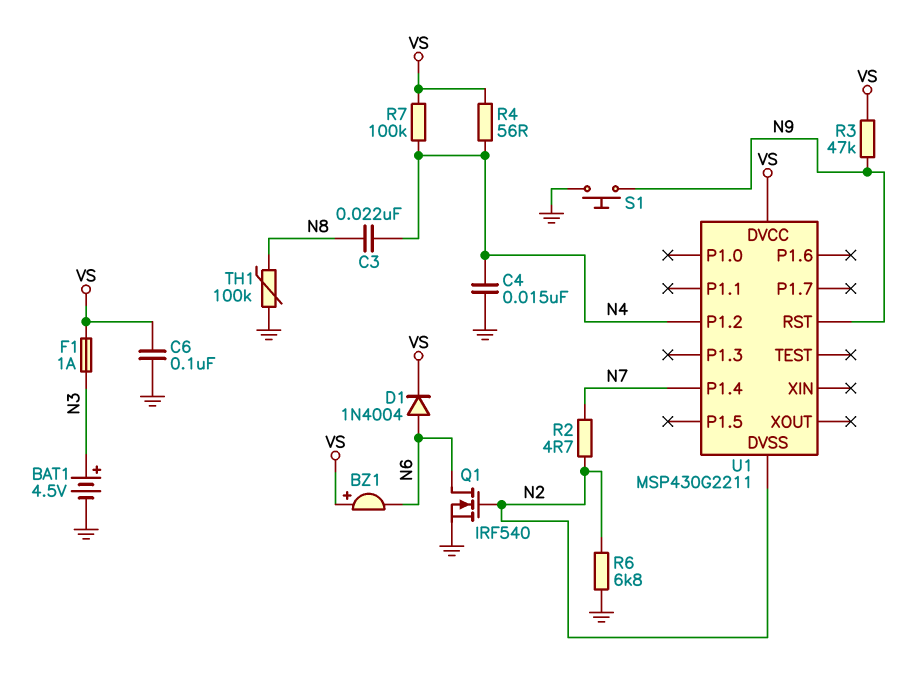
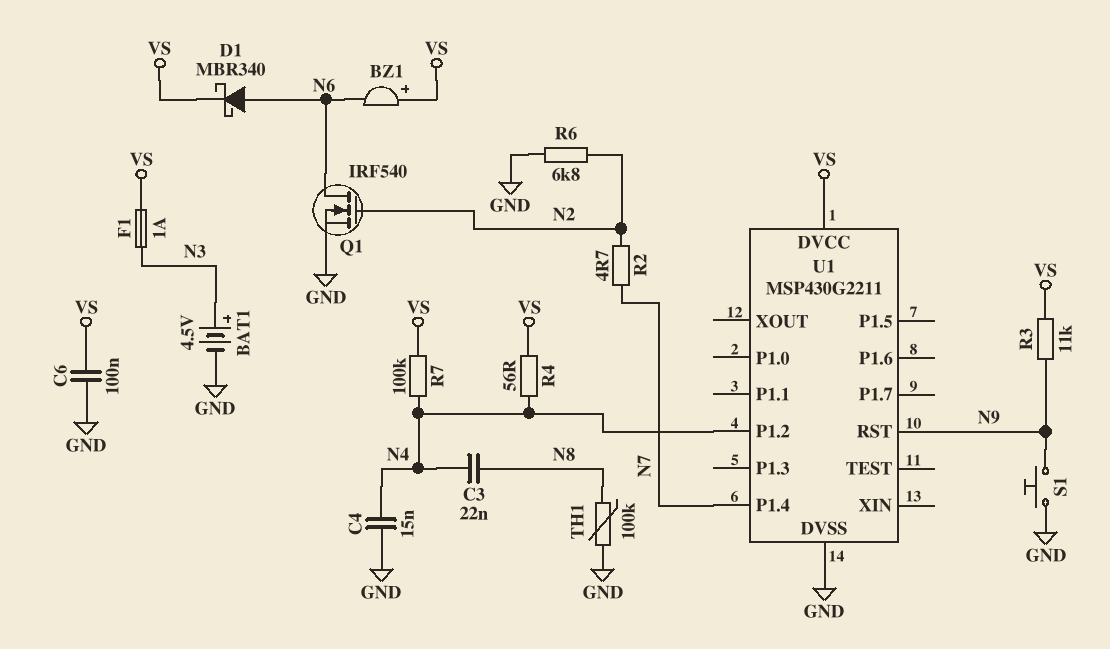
D1: diode 1N4004 (A N6, K VS) -> schottky MBR340 (A N6, K VS)
R3: 47k (N9, VS) -> 11k (N9, VS)
U1 pin DVSS: N2 -> GND

